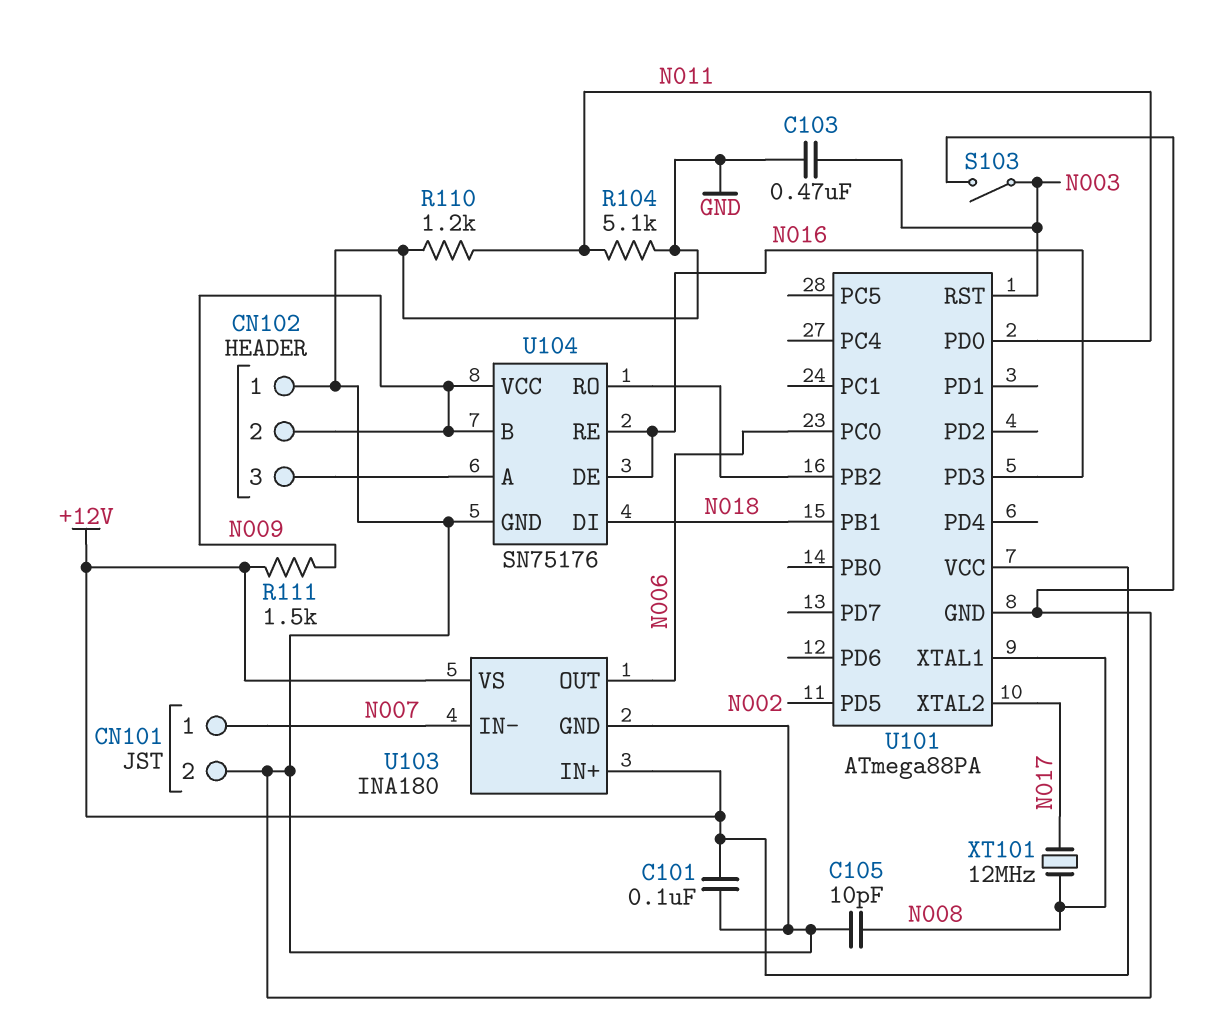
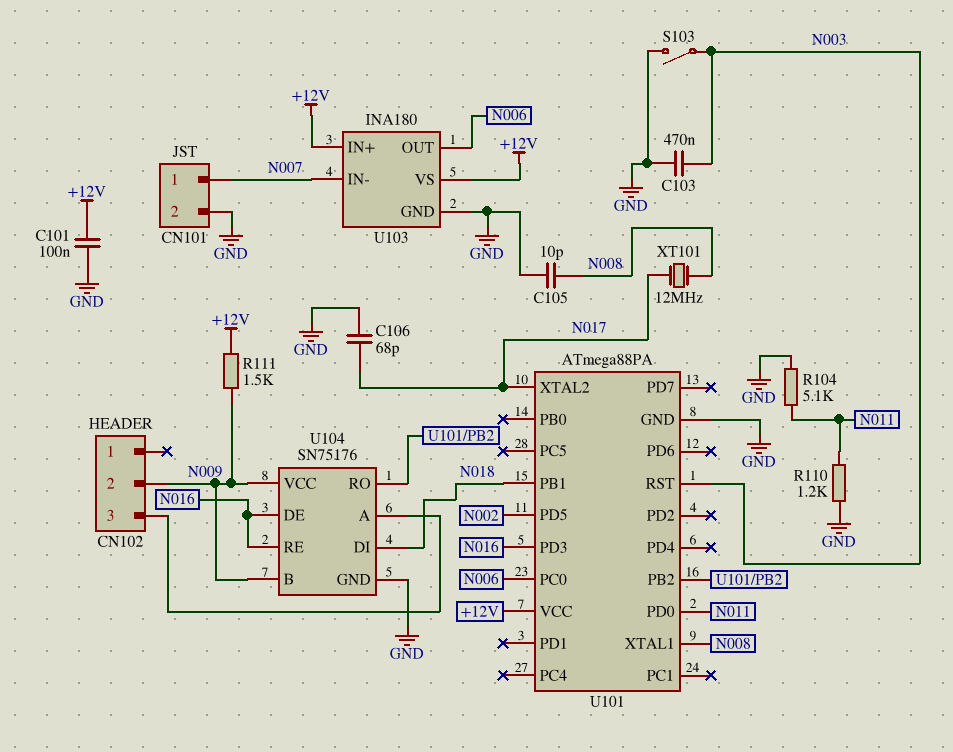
C106: none -> 68pF (GND, N017)
CN102 pin 1: GND -> none

